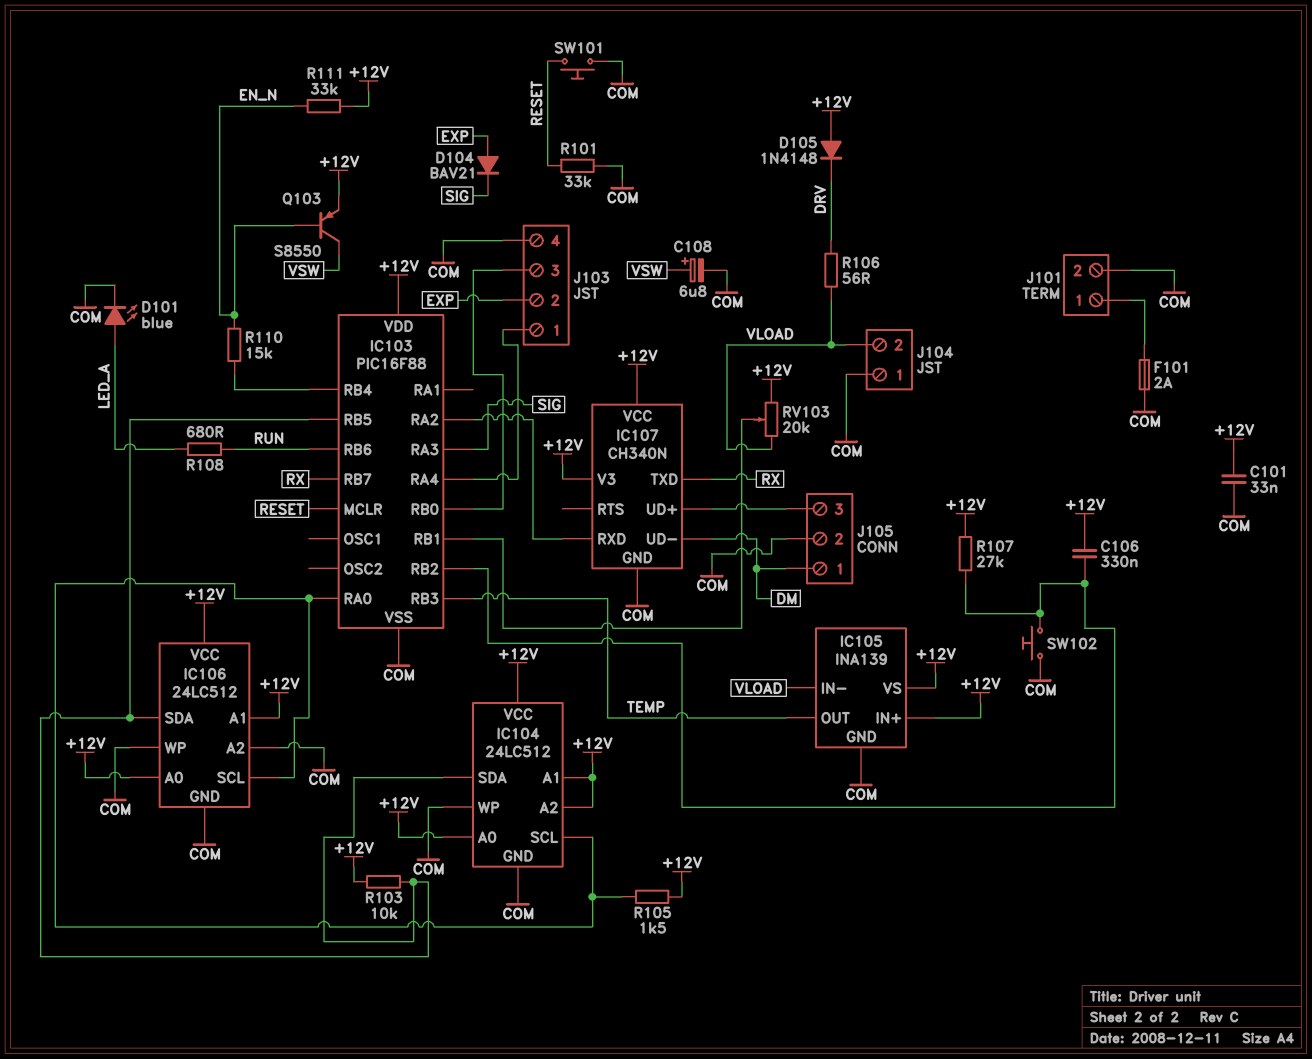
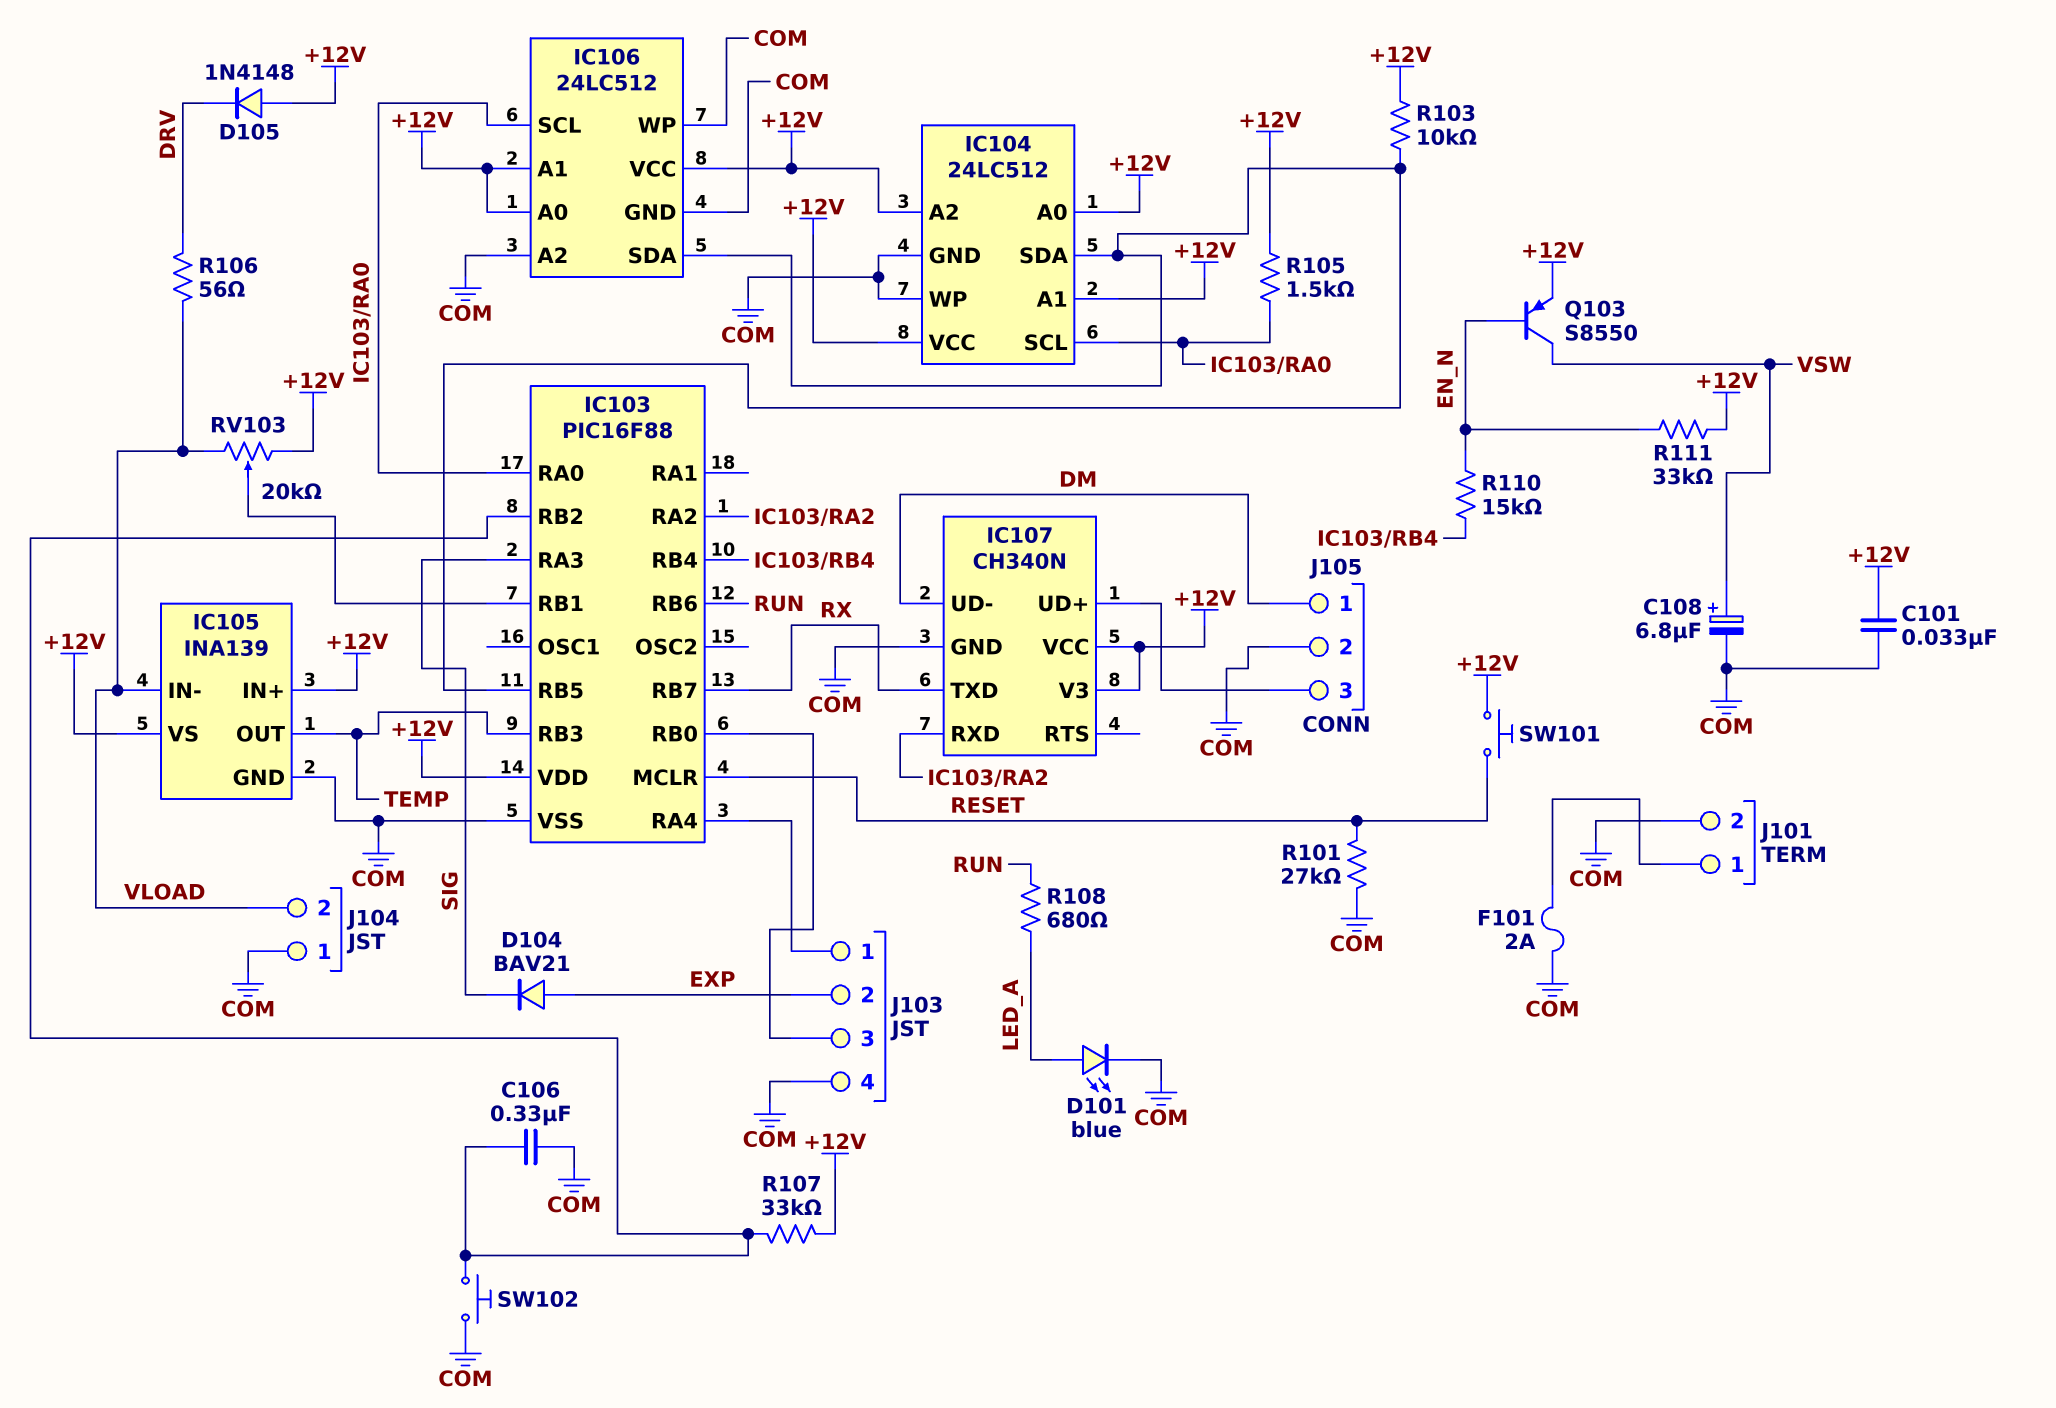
C106: 330nF (+12V, IC103/RB2) -> 330nF (COM, IC103/RB2)
R101: 33k (COM, RESET) -> 27k (COM, RESET)
R107: 27k (+12V, IC103/RB2) -> 33k (+12V, IC103/RB2)
SW101: button (COM, RESET) -> button (+12V, RESET)

